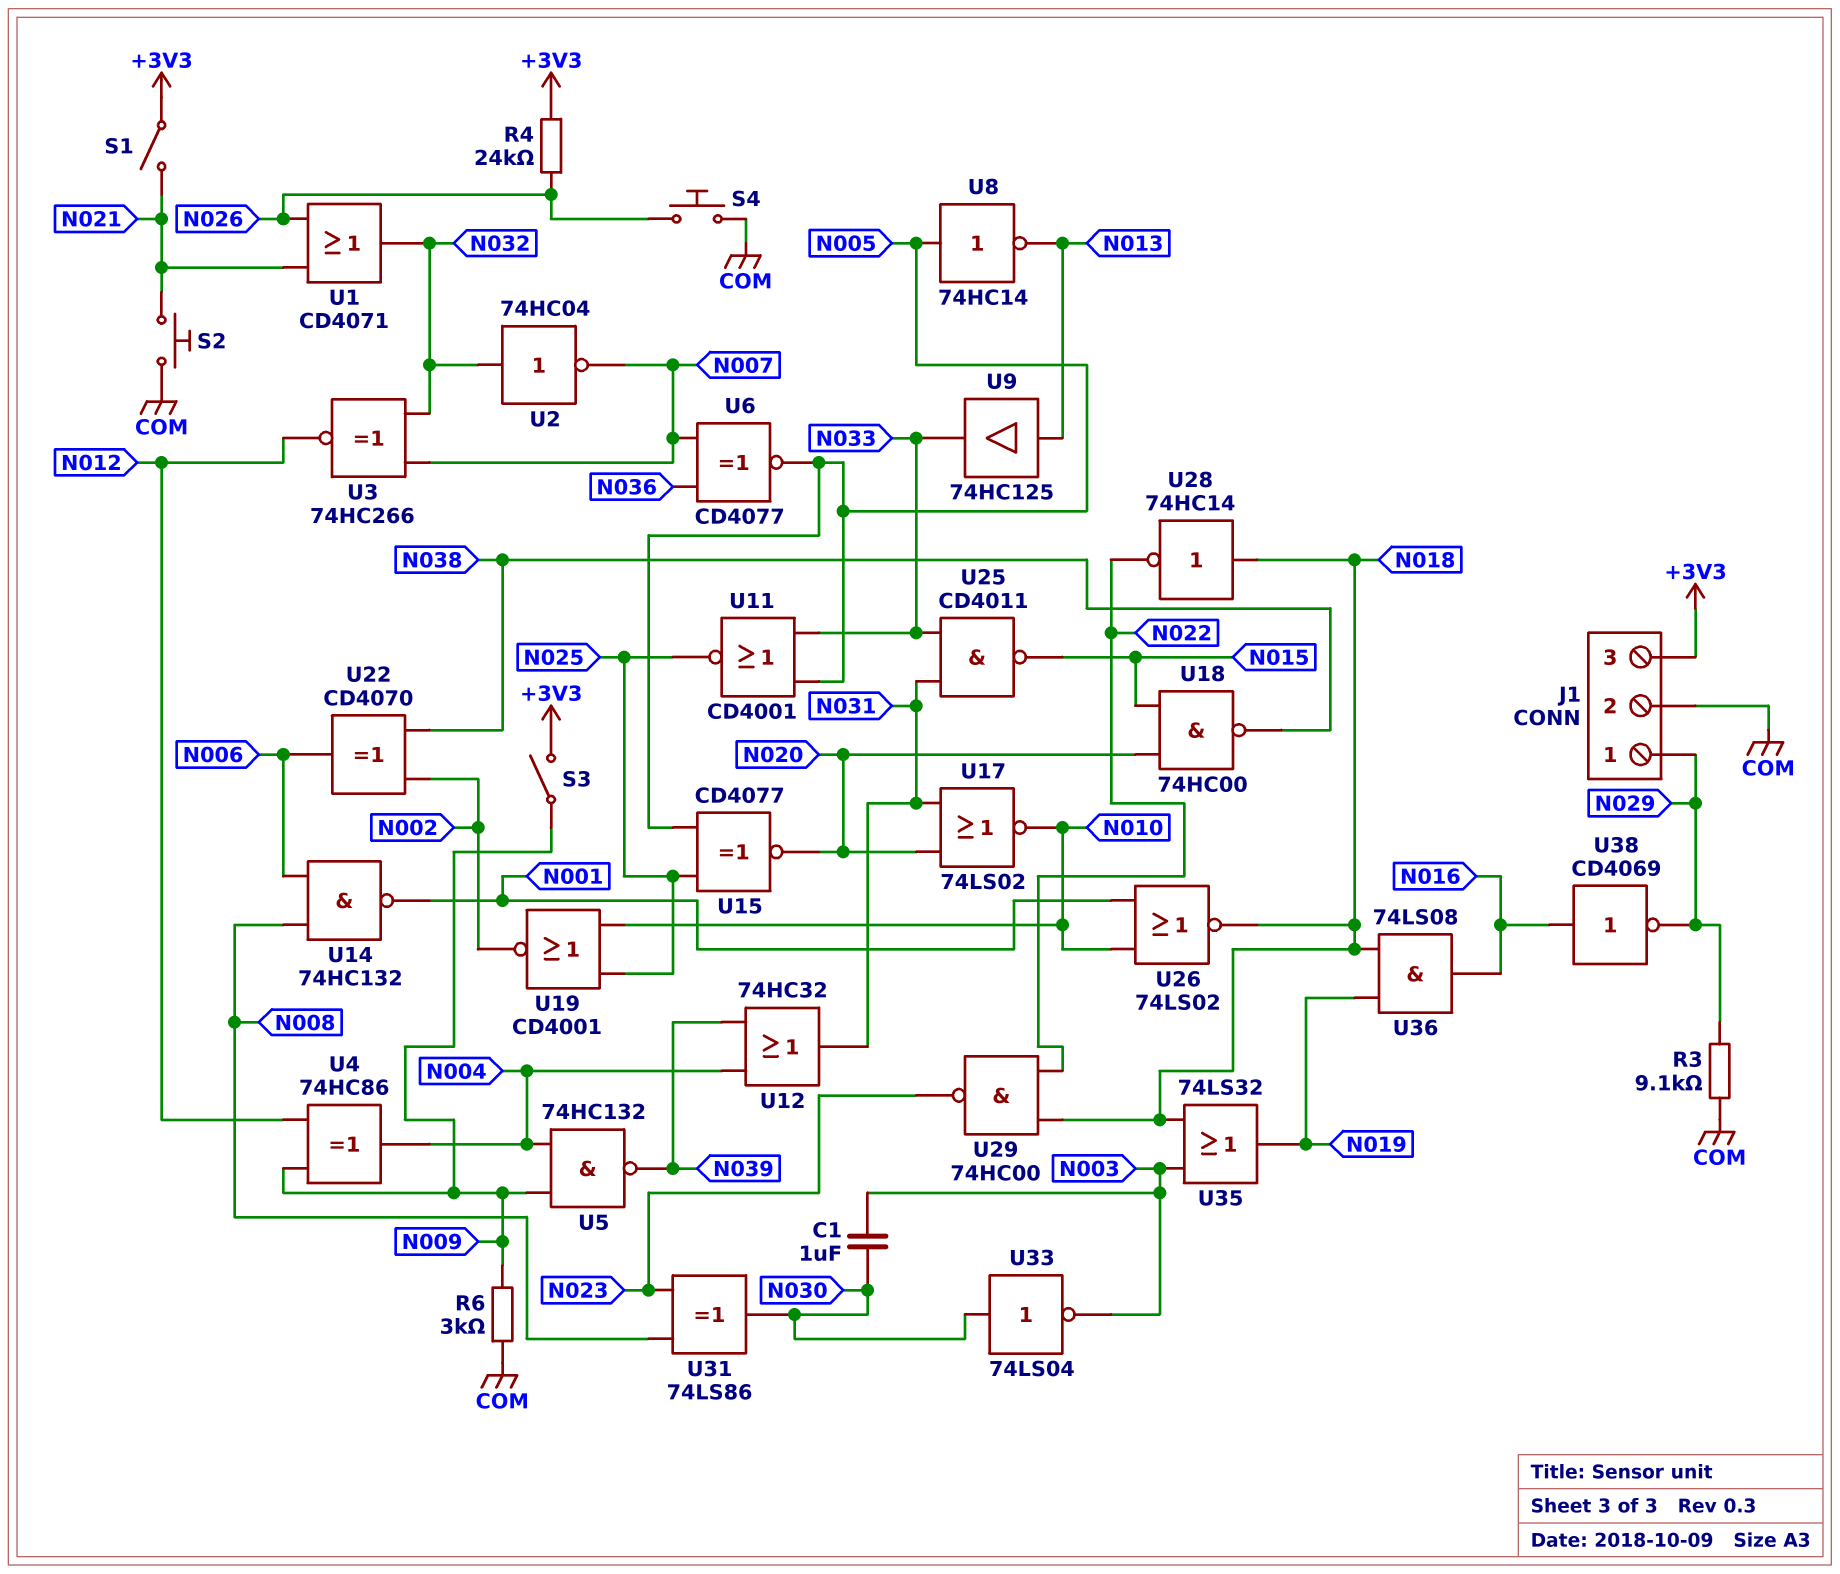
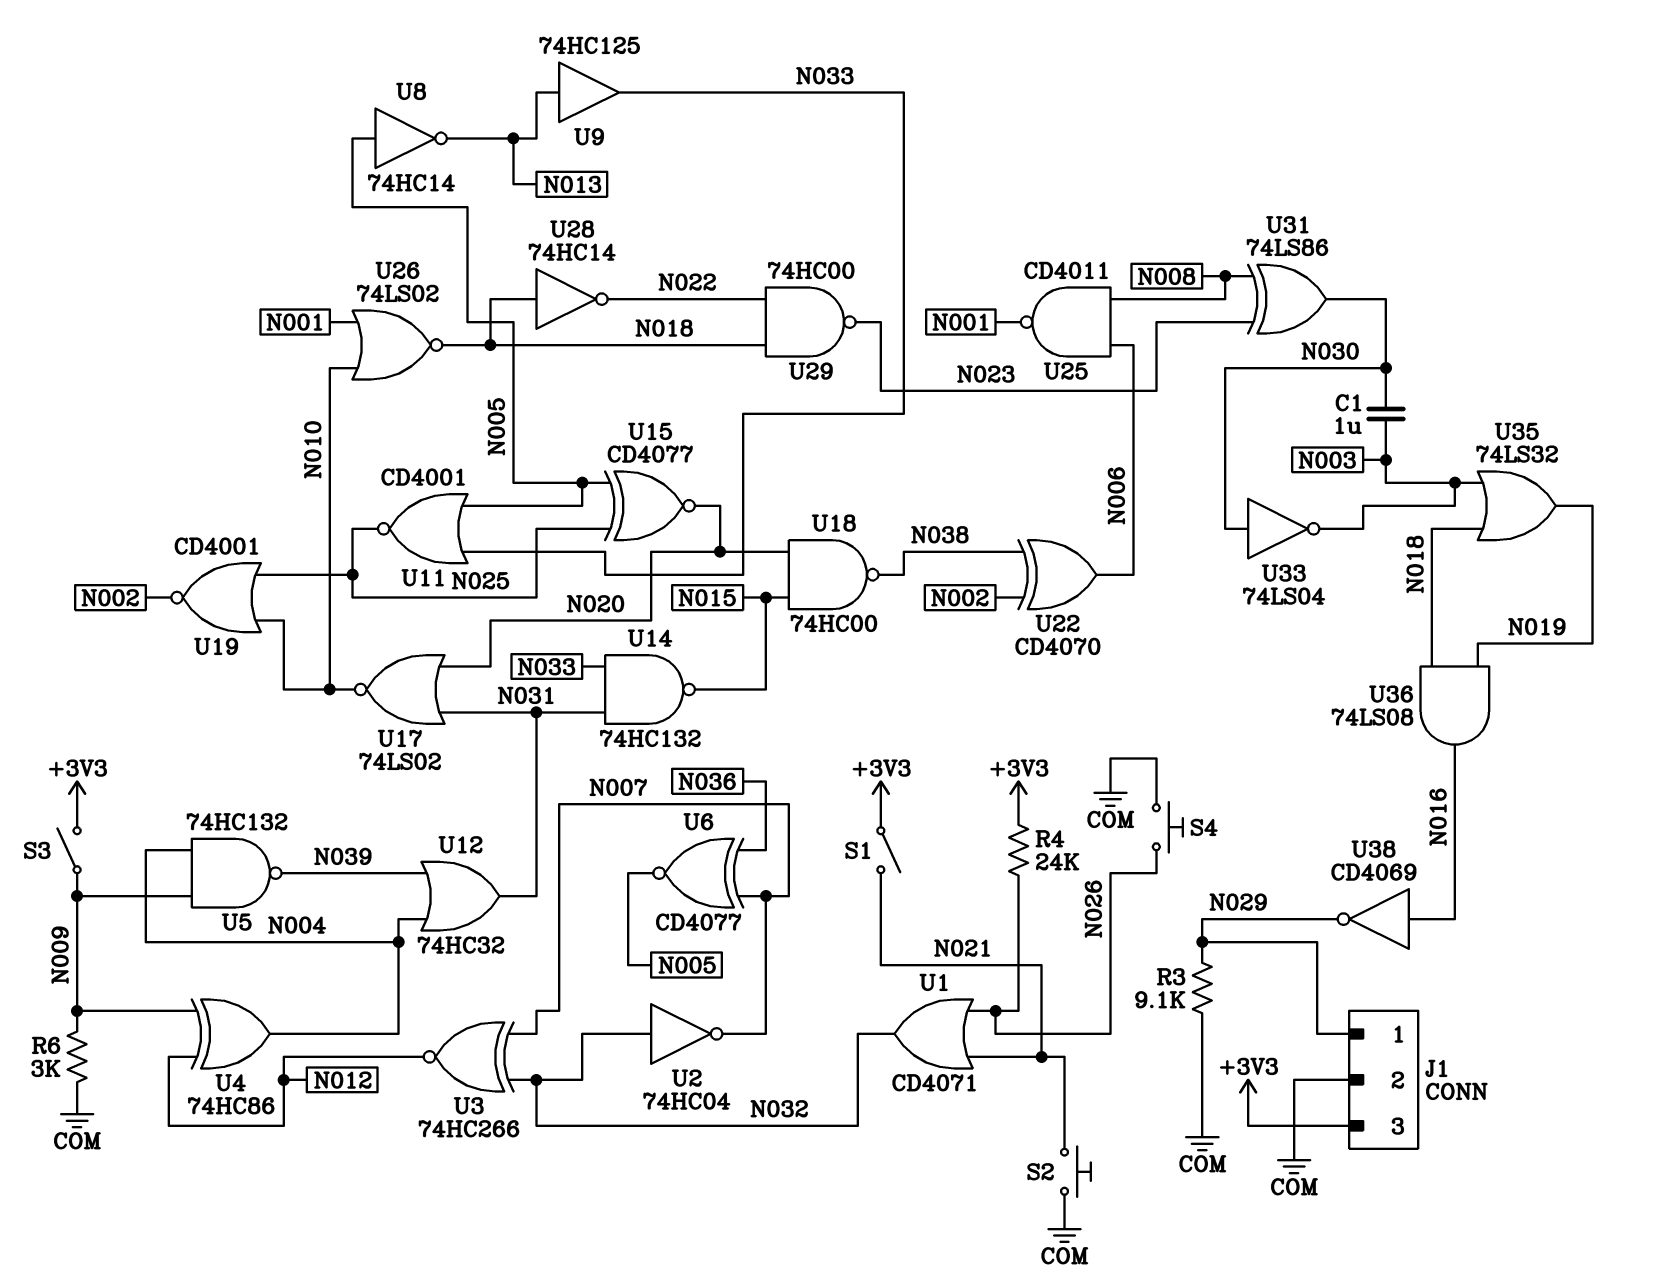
U14: NAND 74HC132 (in N006, in N008, out N001) -> NAND 74HC132 (in N031, in N033, out N015)
U25: NAND CD4011 (in N031, in N033, out N015) -> NAND CD4011 (in N006, in N008, out N001)

